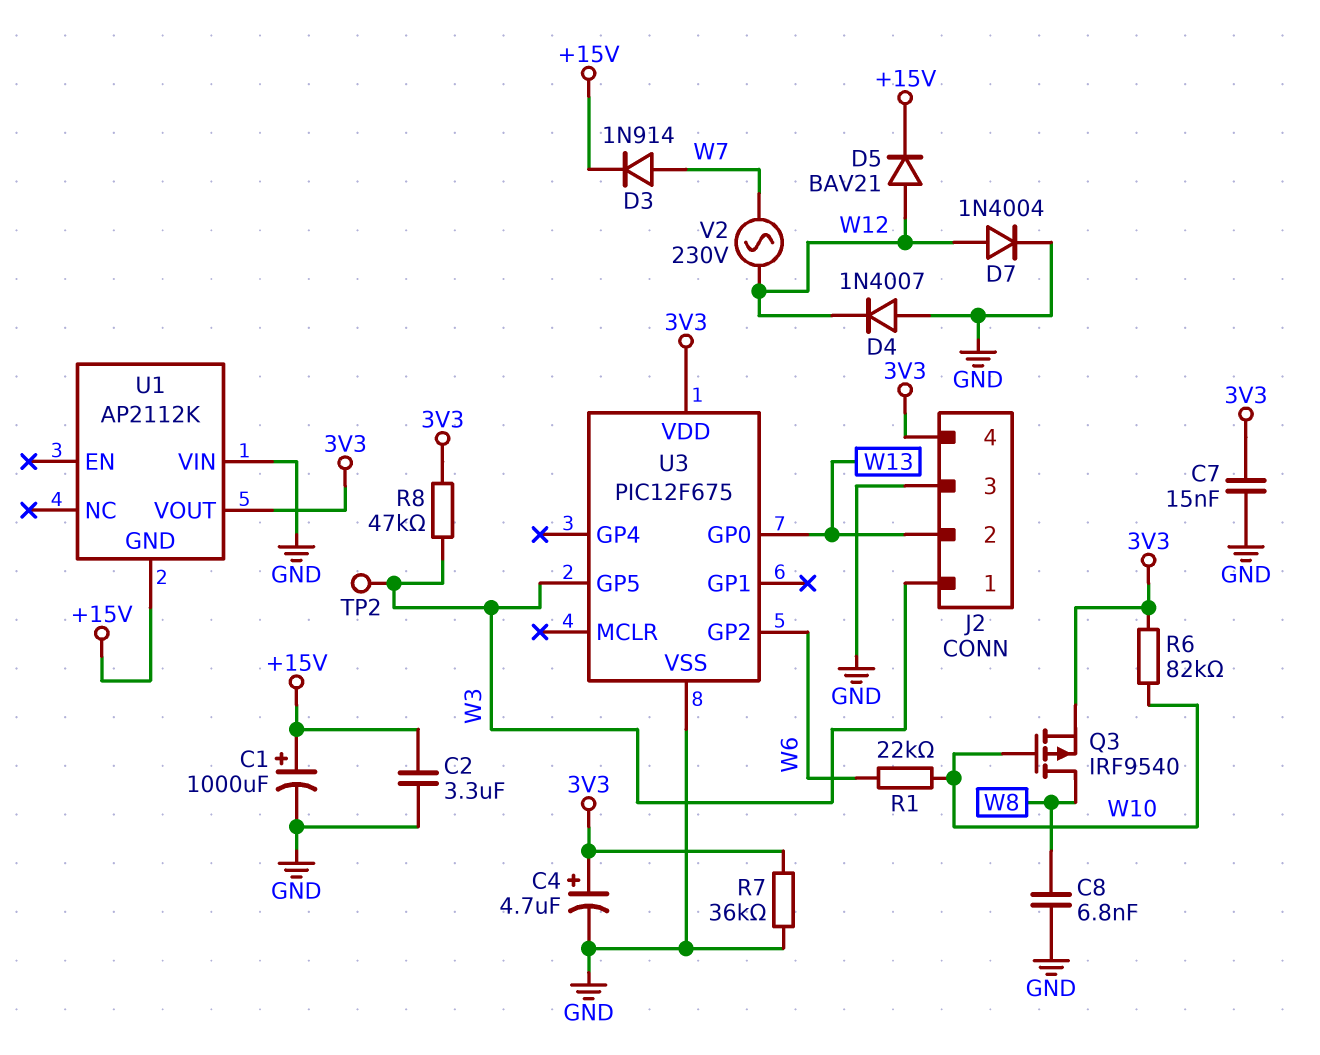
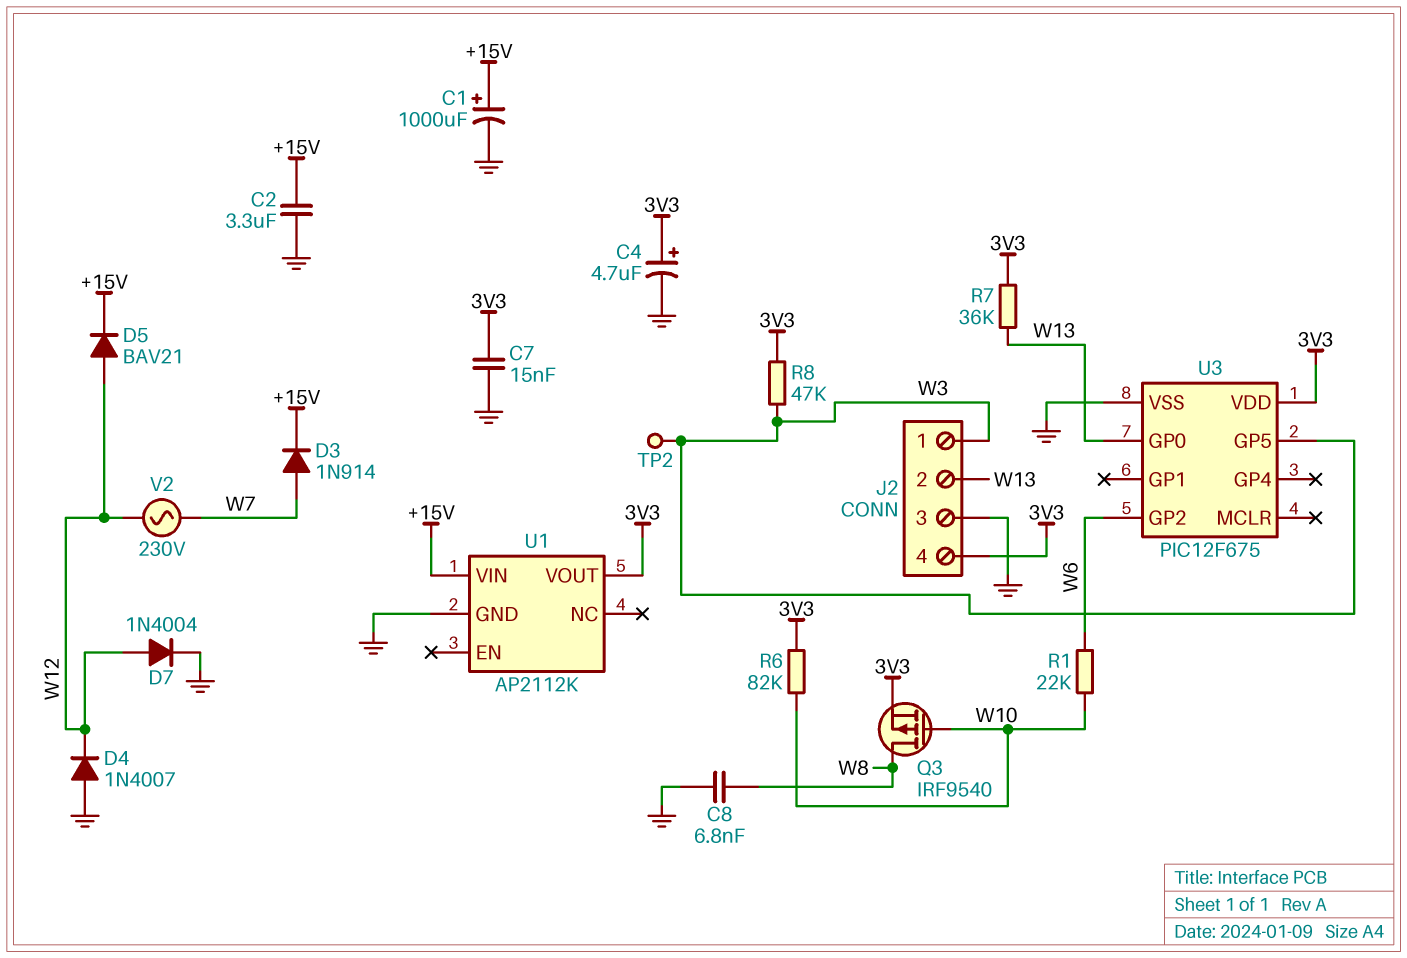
R7: 36k (3V3, GND) -> 36k (3V3, W13)
U1 pin GND: +15V -> GND
U1 pin VIN: GND -> +15V

